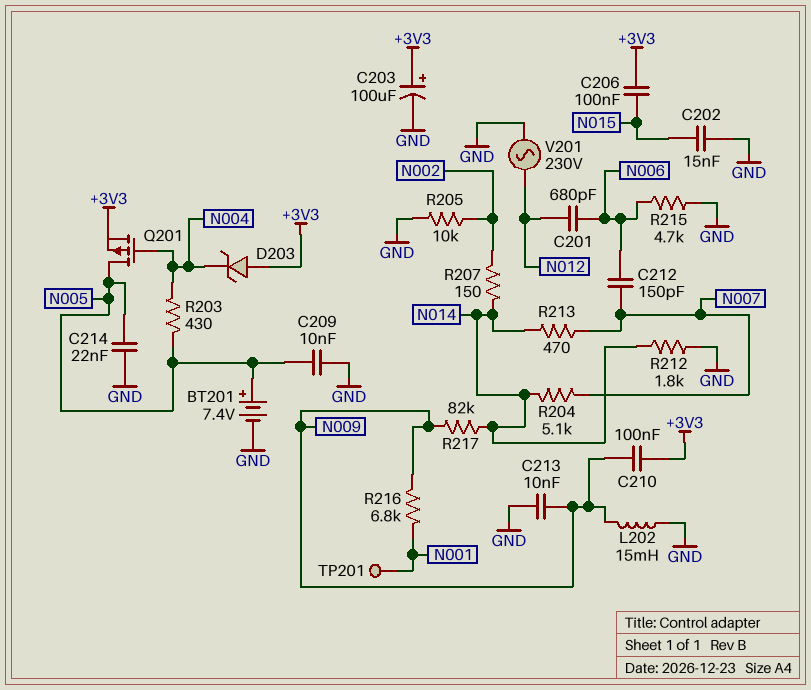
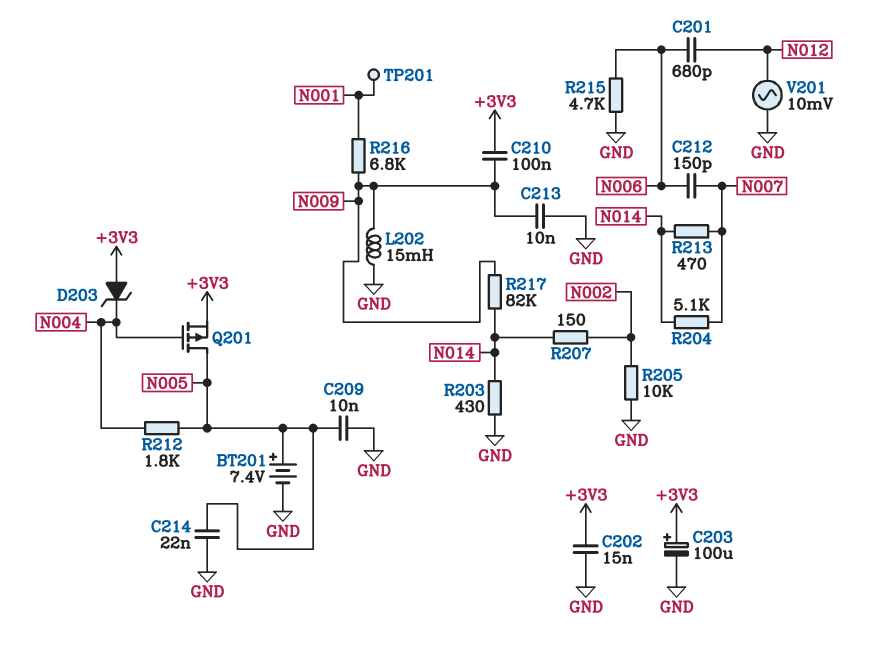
C202: 15nF (GND, N015) -> 15nF (+3V3, GND)
C206: 100nF (+3V3, N015) -> none
R203: 430 (N004, N005) -> 430 (GND, N014)
R212: 1.8k (GND, N014) -> 1.8k (N004, N005)
V201: AC 230V (GND, N012) -> AC 10mV (GND, N012)

